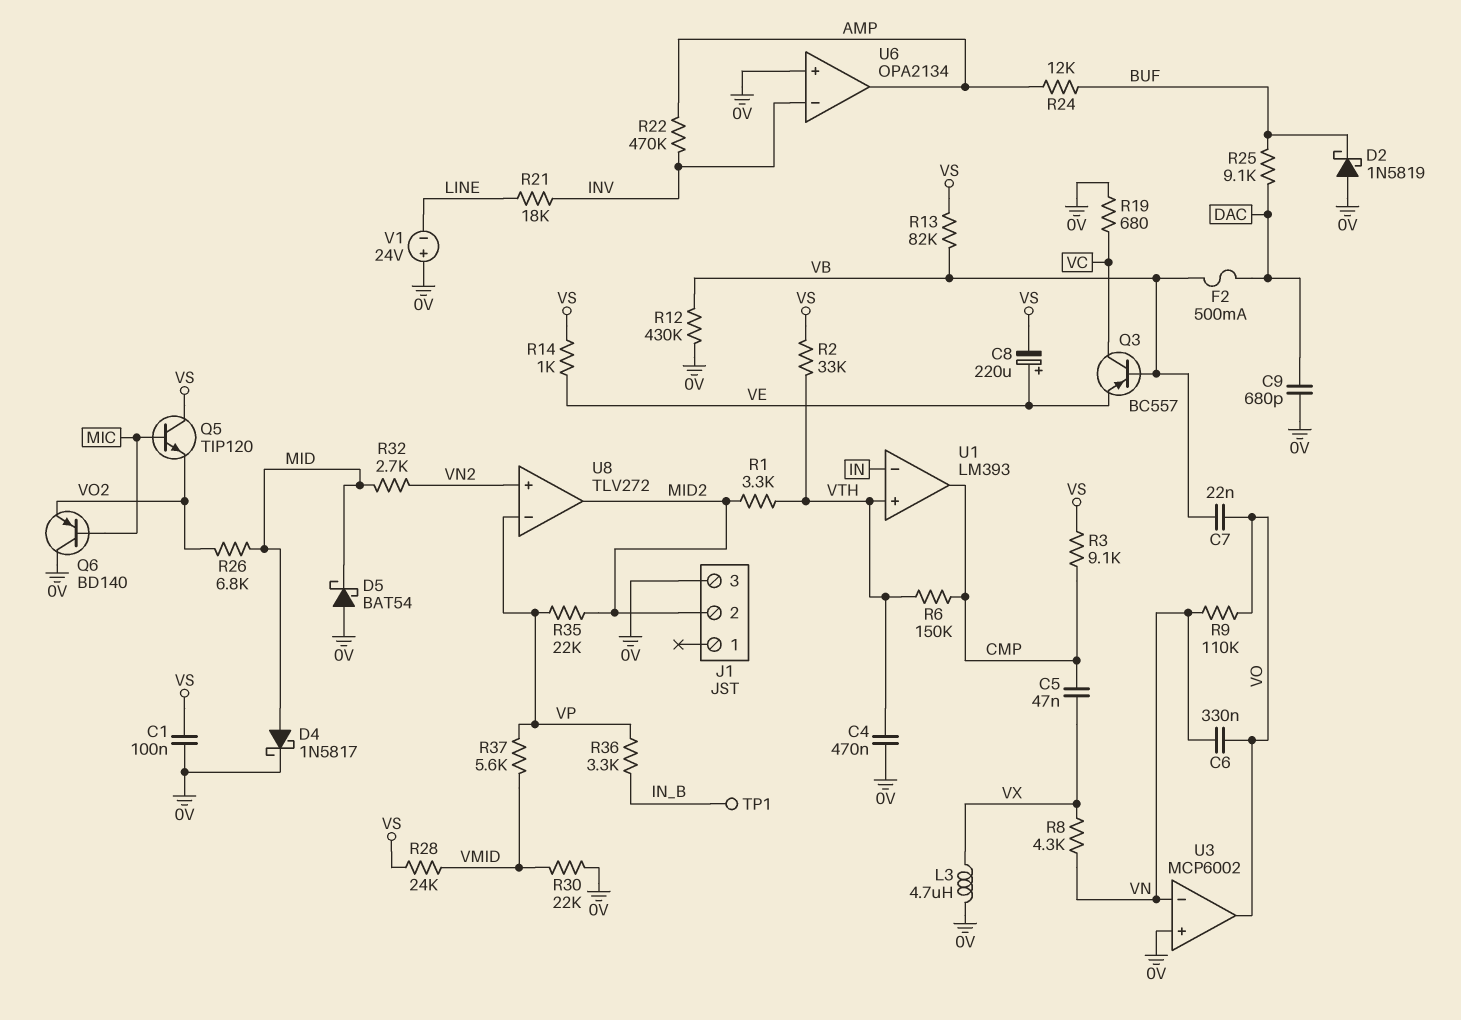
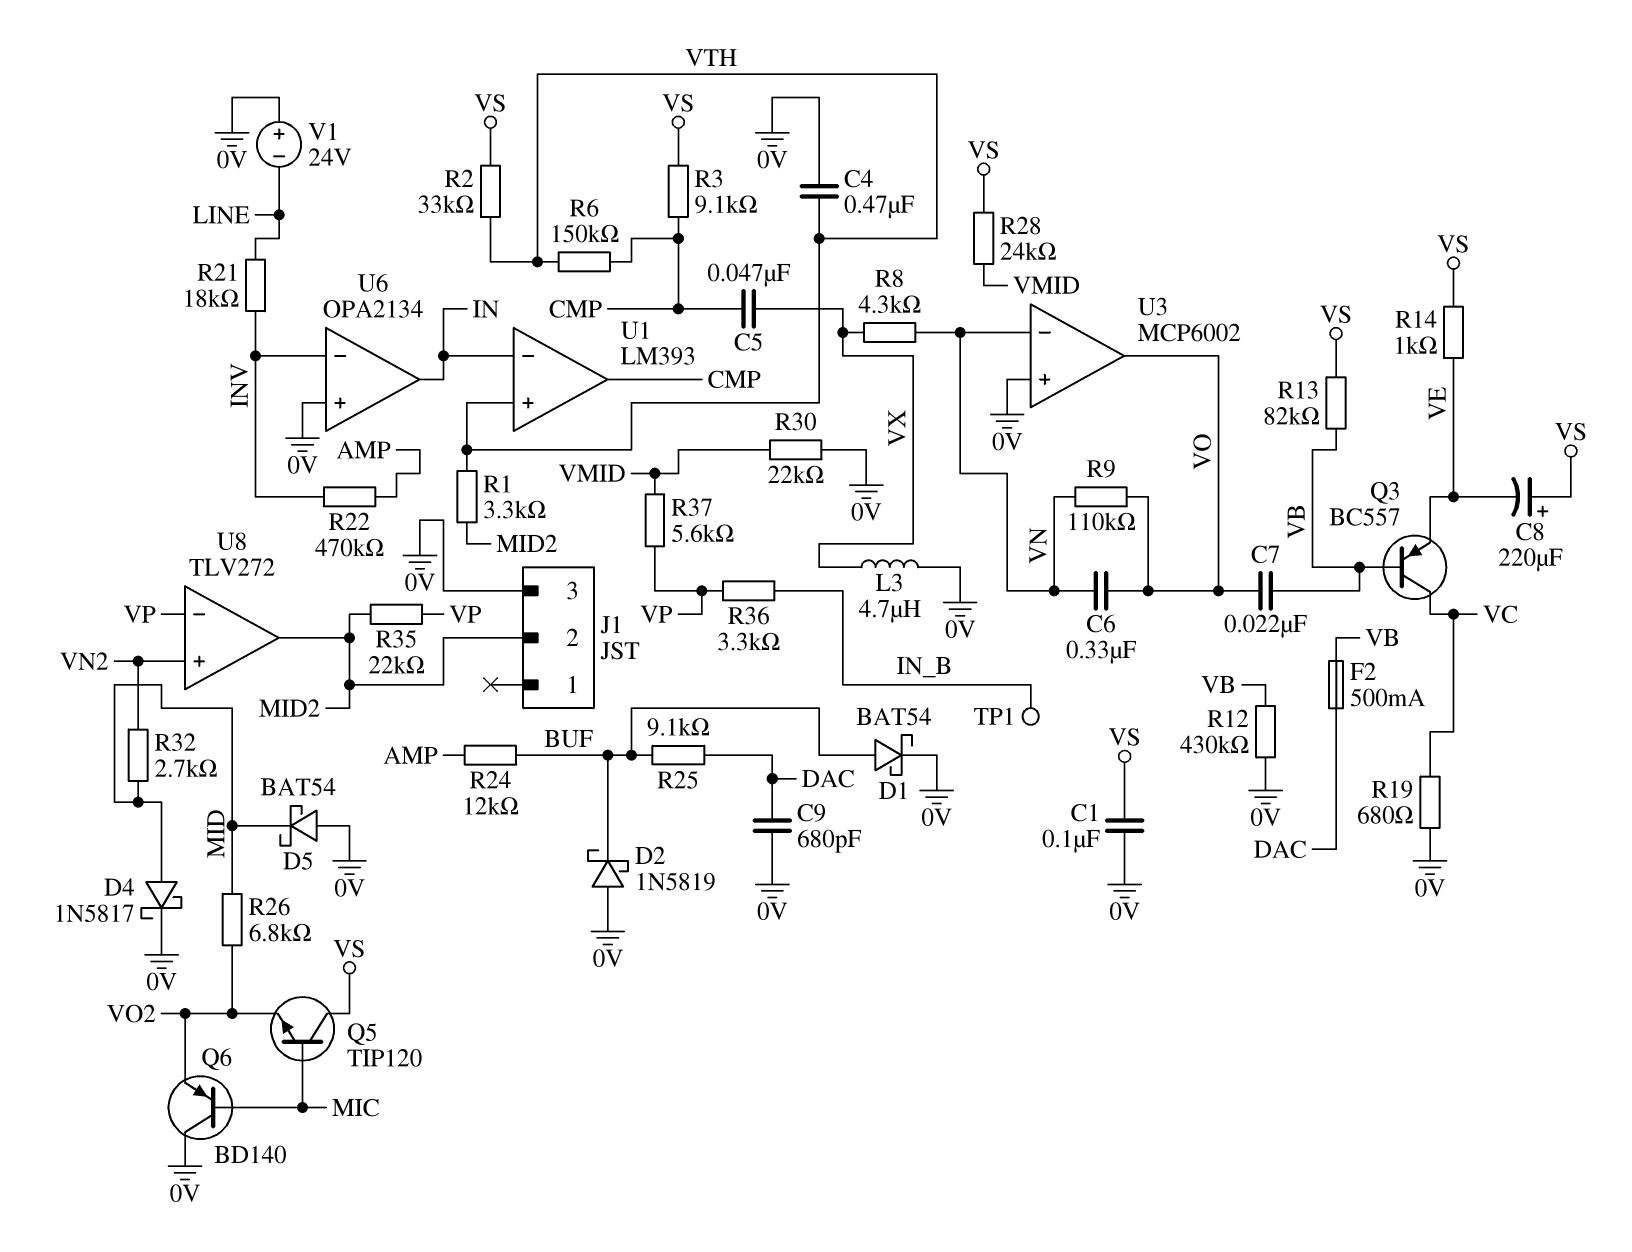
C8: 220uF (plus VE, minus VS) -> 220uF (plus VS, minus VE)
D1: none -> schottky BAT54 (A BUF, K 0V)
U6 pin out: AMP -> IN

